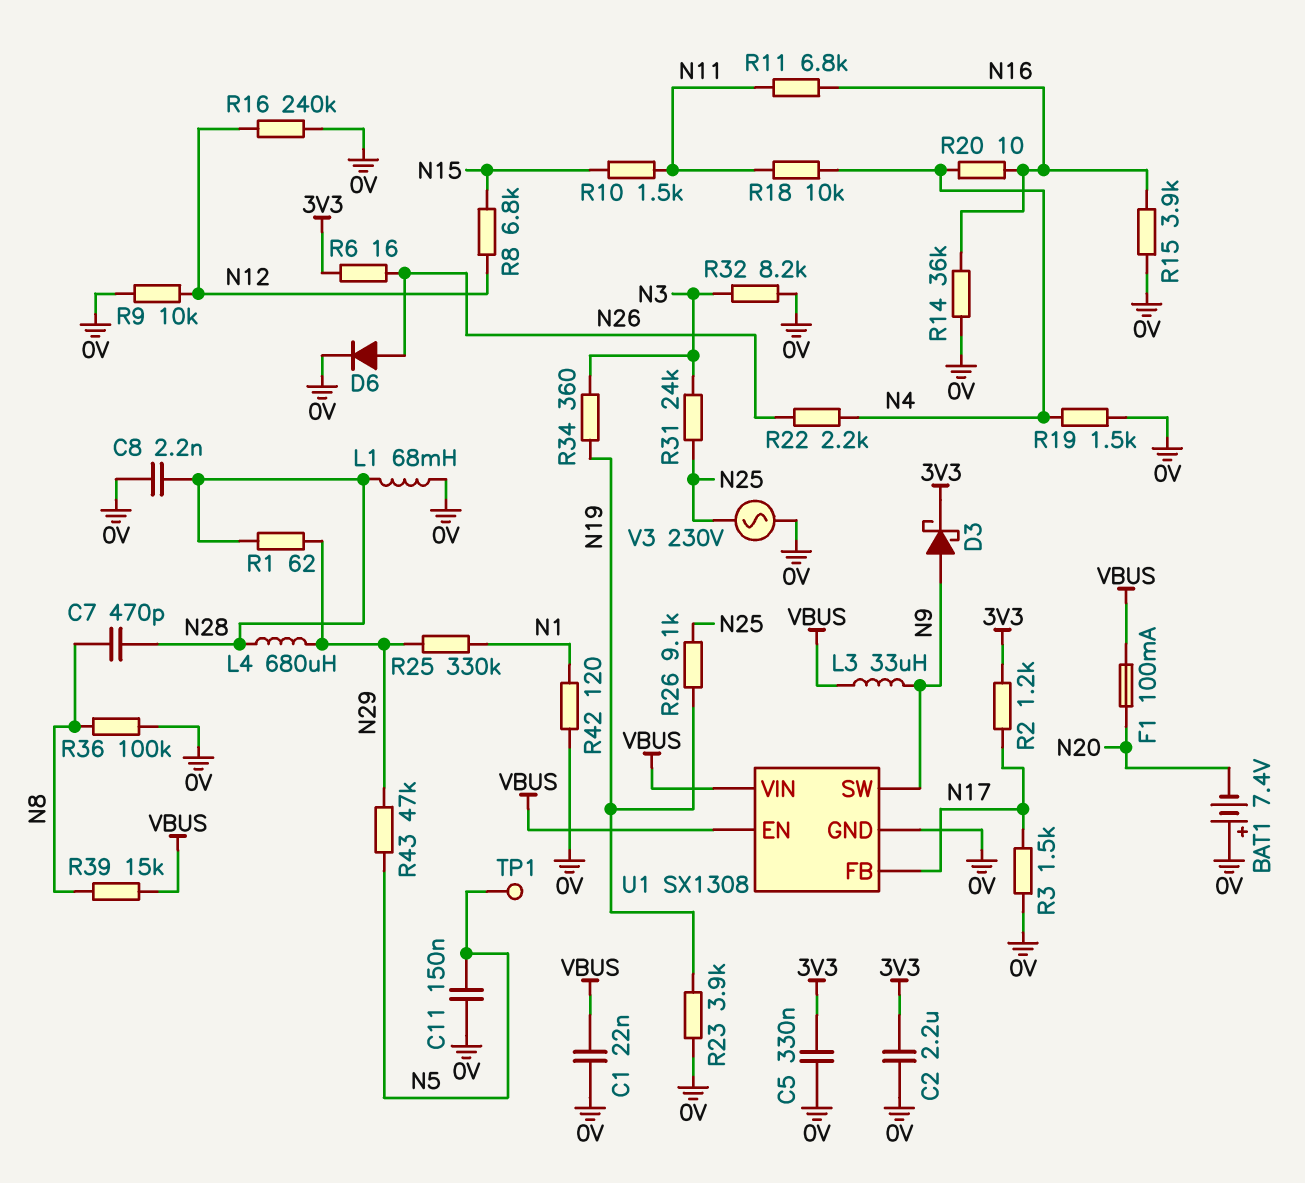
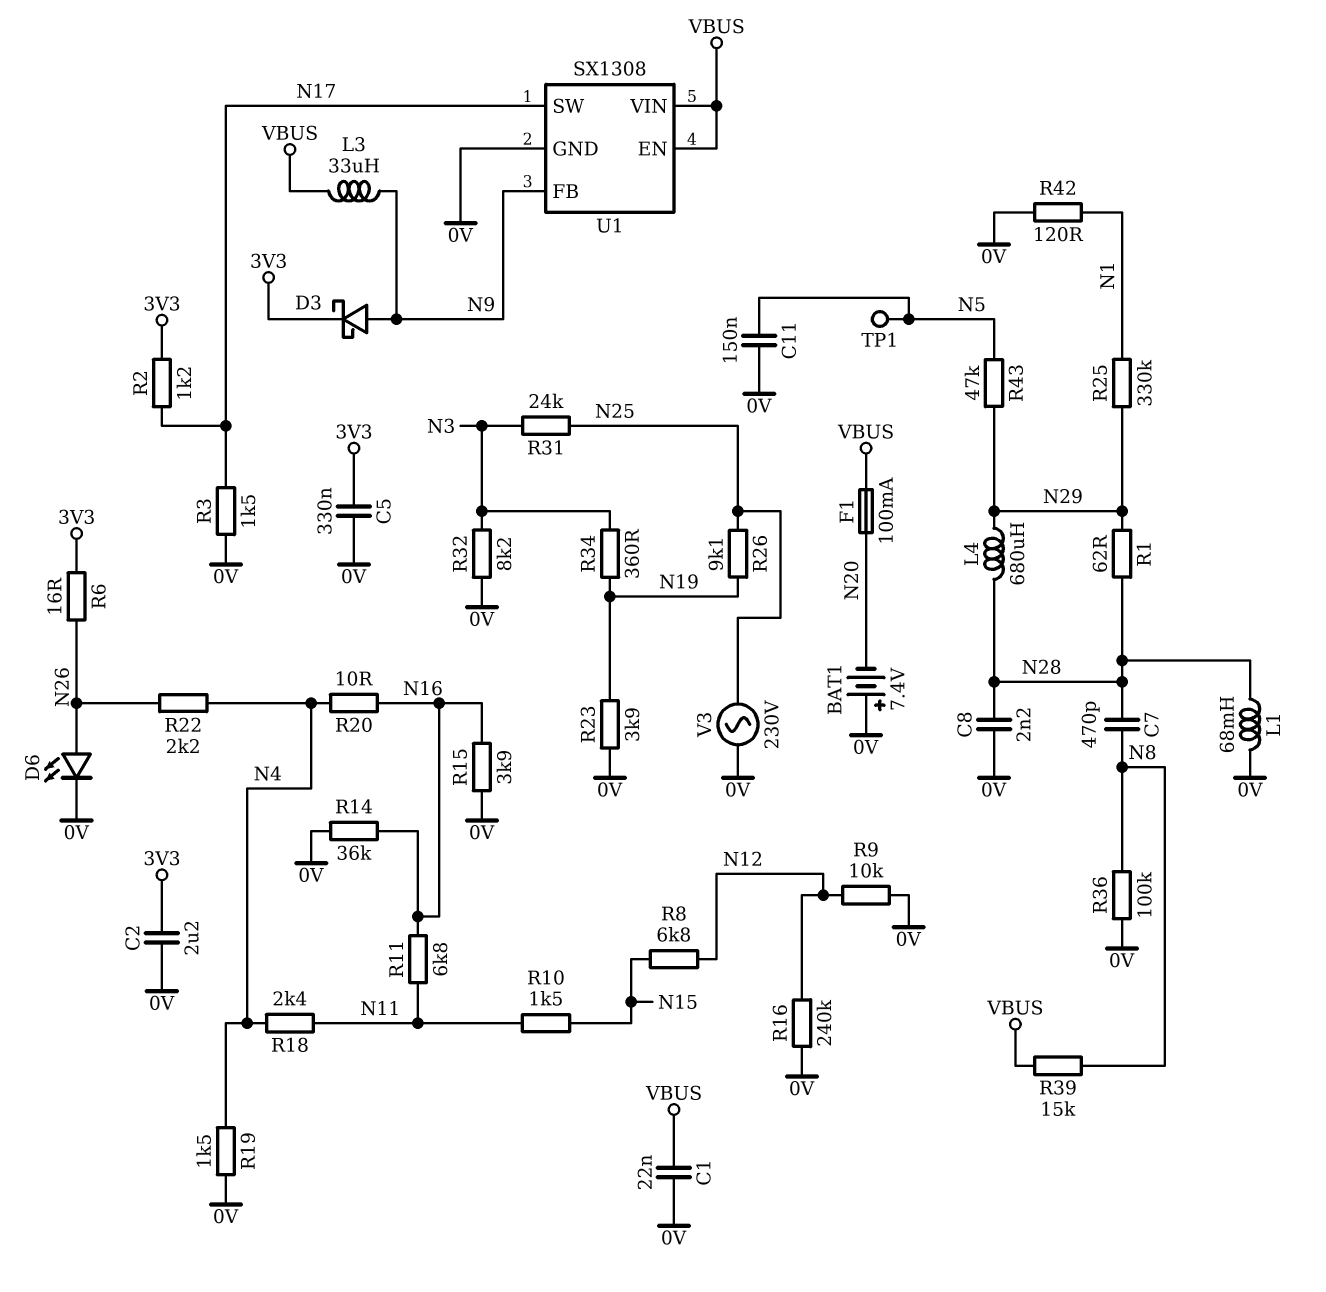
D6: diode (A N26, K 0V) -> LED (A N26, K 0V)
R18: 10k (N4, N11) -> 2.4k (N4, N11)
U1 pin FB: N17 -> N9
U1 pin SW: N9 -> N17

